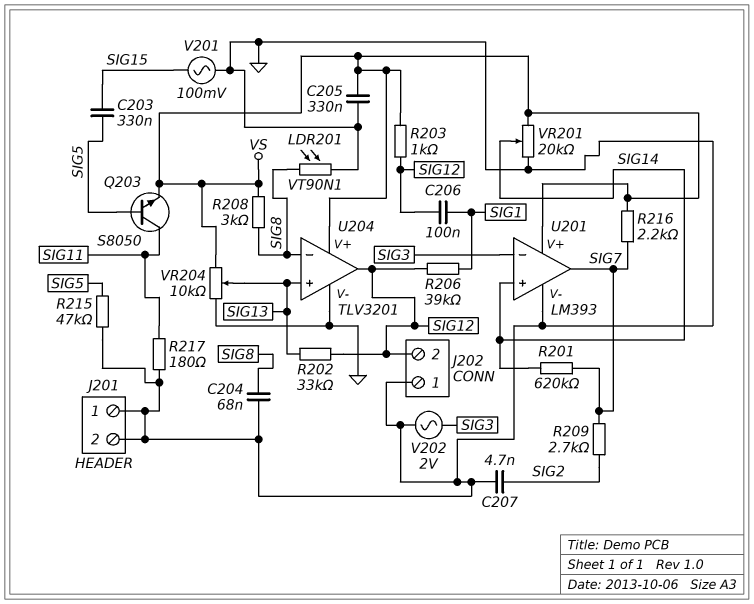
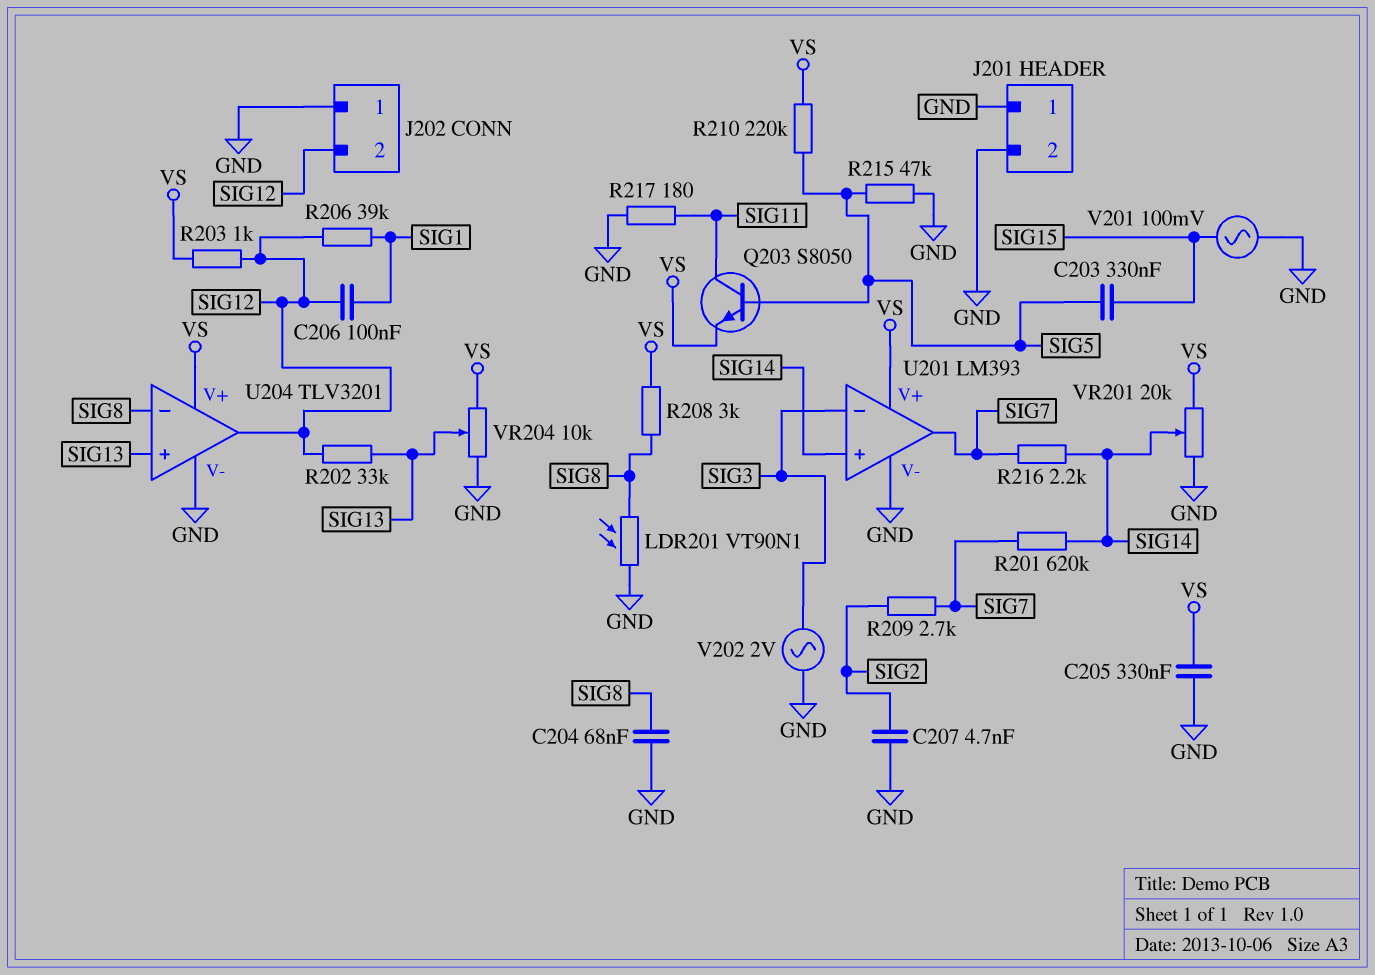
R210: none -> 220k (SIG5, VS)
R216: 2.2k (SIG7, VS) -> 2.2k (SIG7, SIG14)

